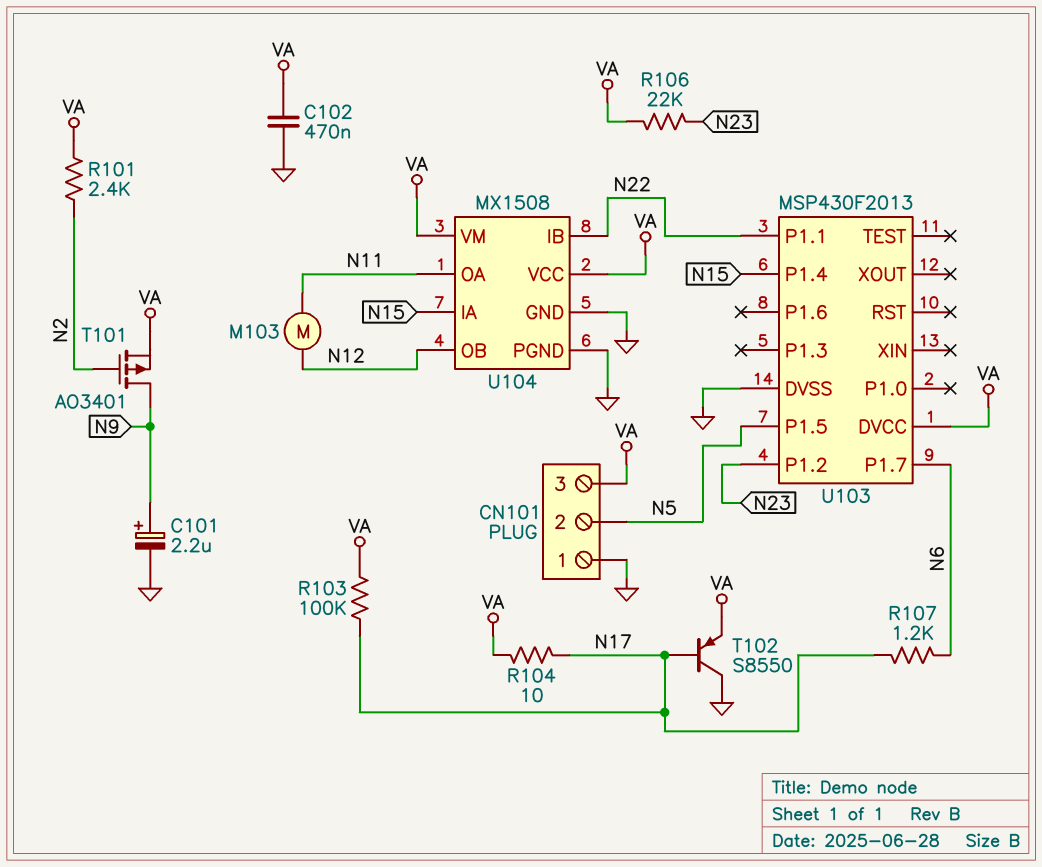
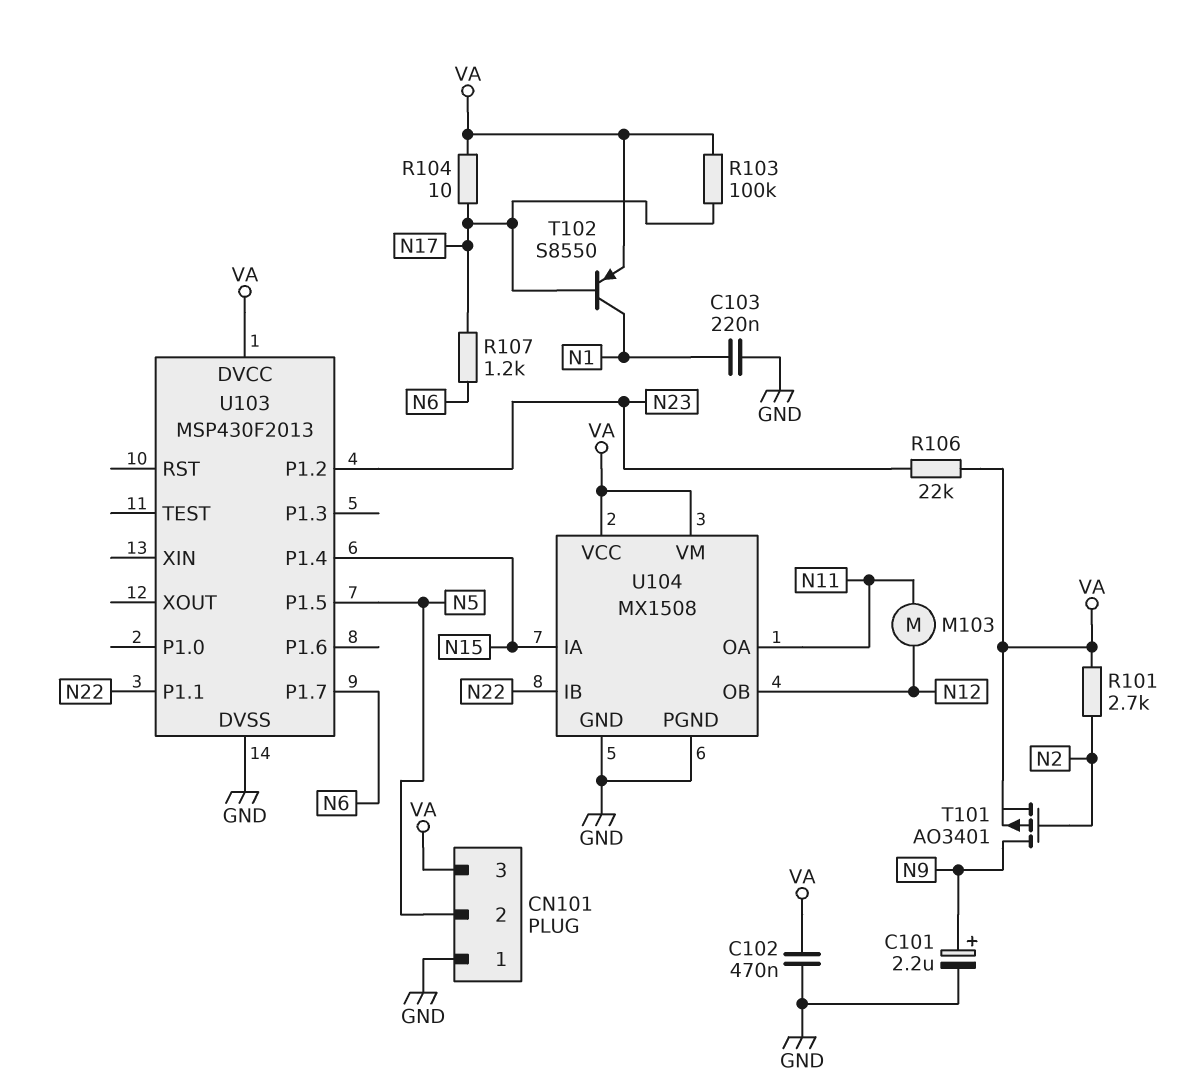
C103: none -> 220nF (GND, N1)
R101: 2.4k (N2, VA) -> 2.7k (N2, VA)
T102: PNP S8550 (B N17, C GND, E VA) -> PNP S8550 (B N17, C N1, E VA)

